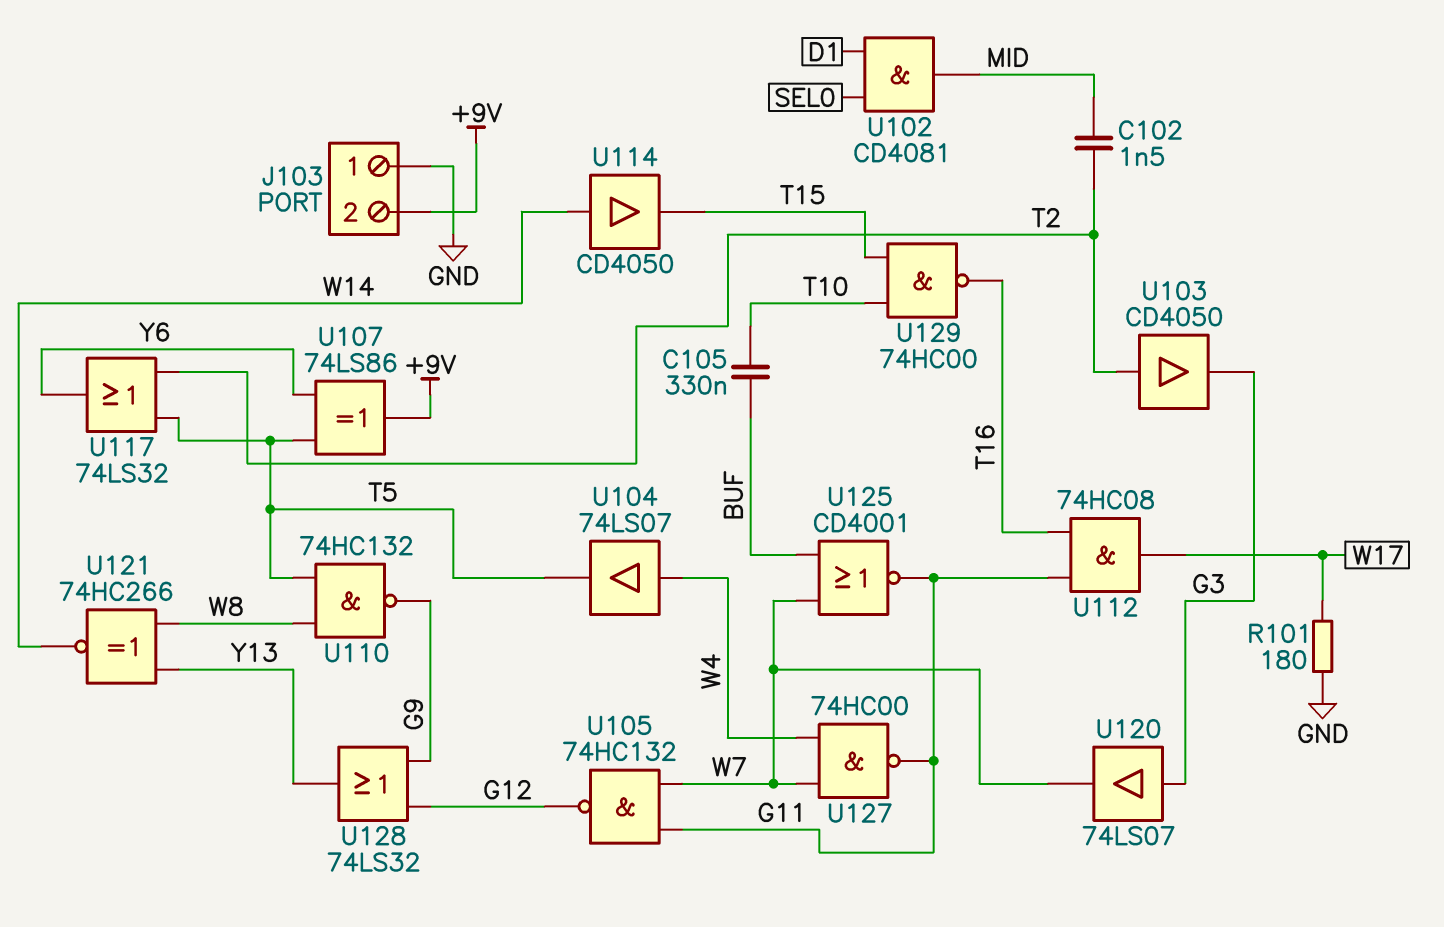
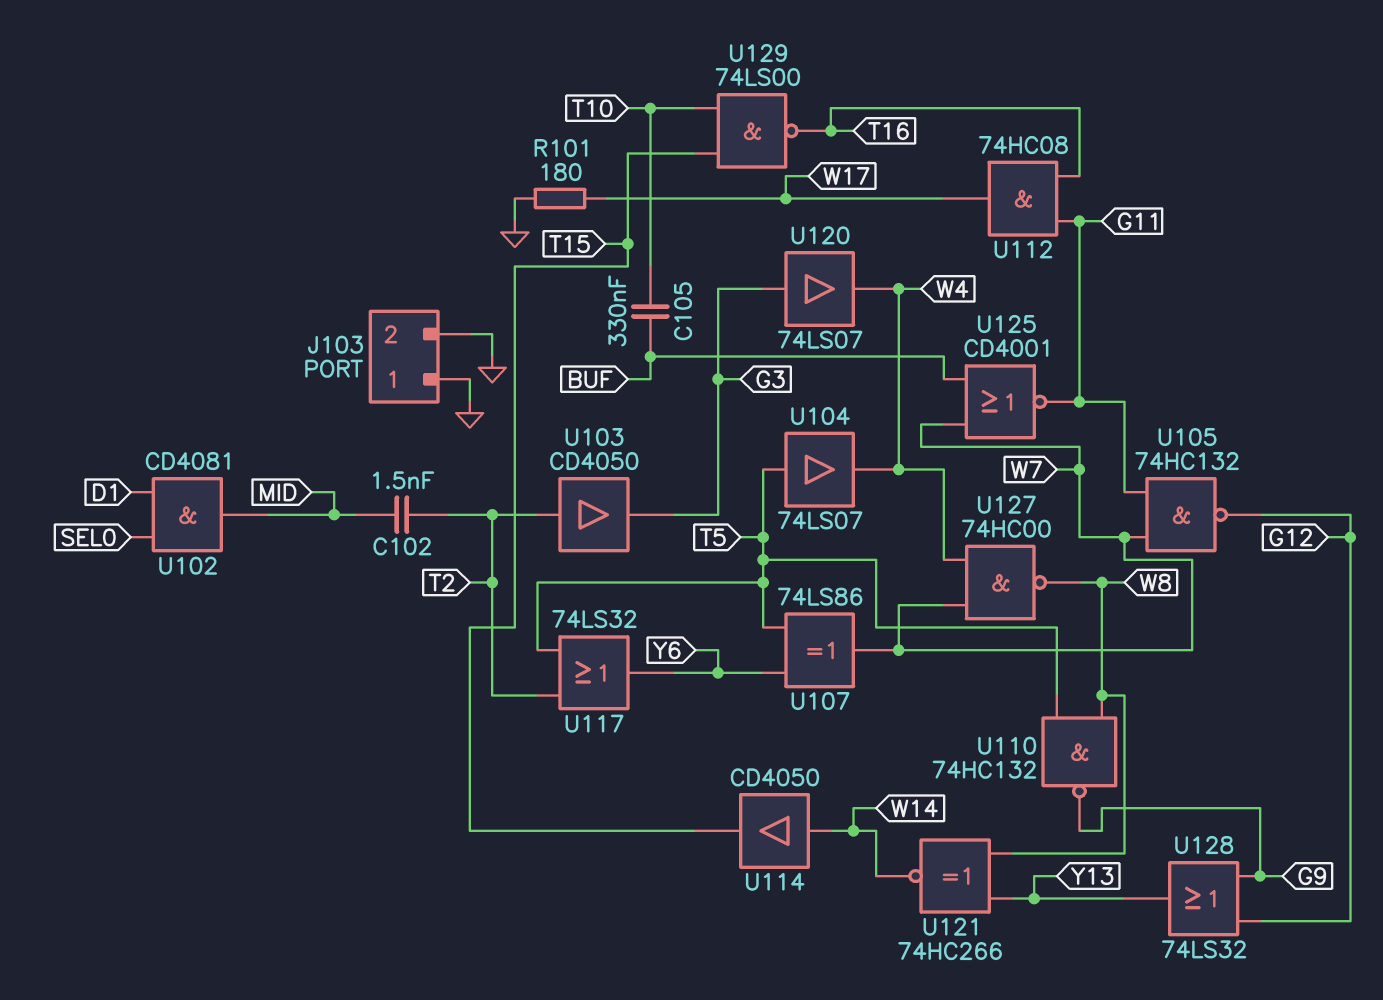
J103 pin 2: +9V -> GND
U104: buffer 74LS07 (in W4, out T5) -> buffer 74LS07 (in T5, out W4)
U107: XOR 74LS86 (in T5, in Y6, out +9V) -> XOR 74LS86 (in T5, in Y6, out W7)
U120: buffer 74LS07 (in G3, out W7) -> buffer 74LS07 (in G3, out W4)
U127: NAND 74HC00 (in W4, in W7, out G11) -> NAND 74HC00 (in W4, in W7, out W8)
U129: NAND 74HC00 (in T10, in T15, out T16) -> NAND 74LS00 (in T10, in T15, out T16)

